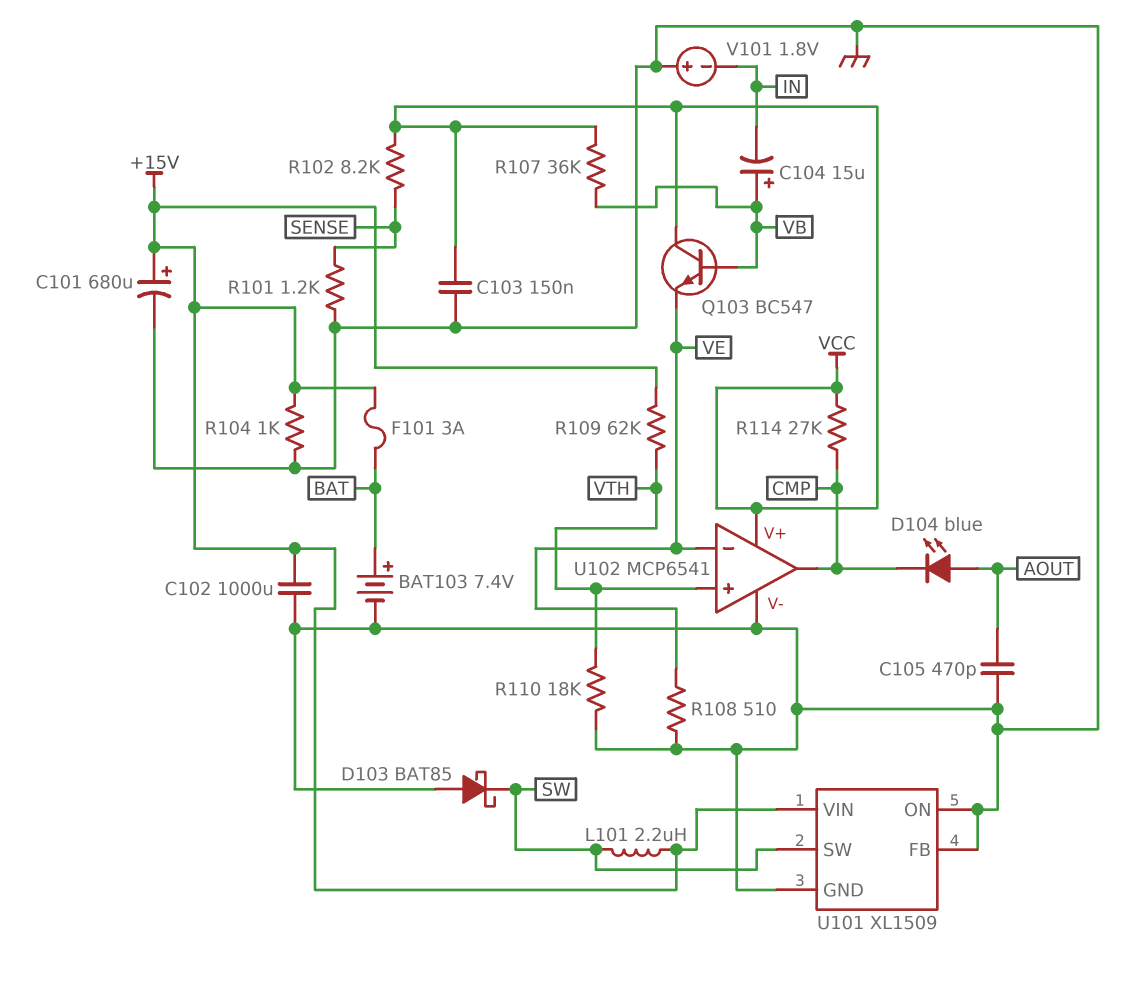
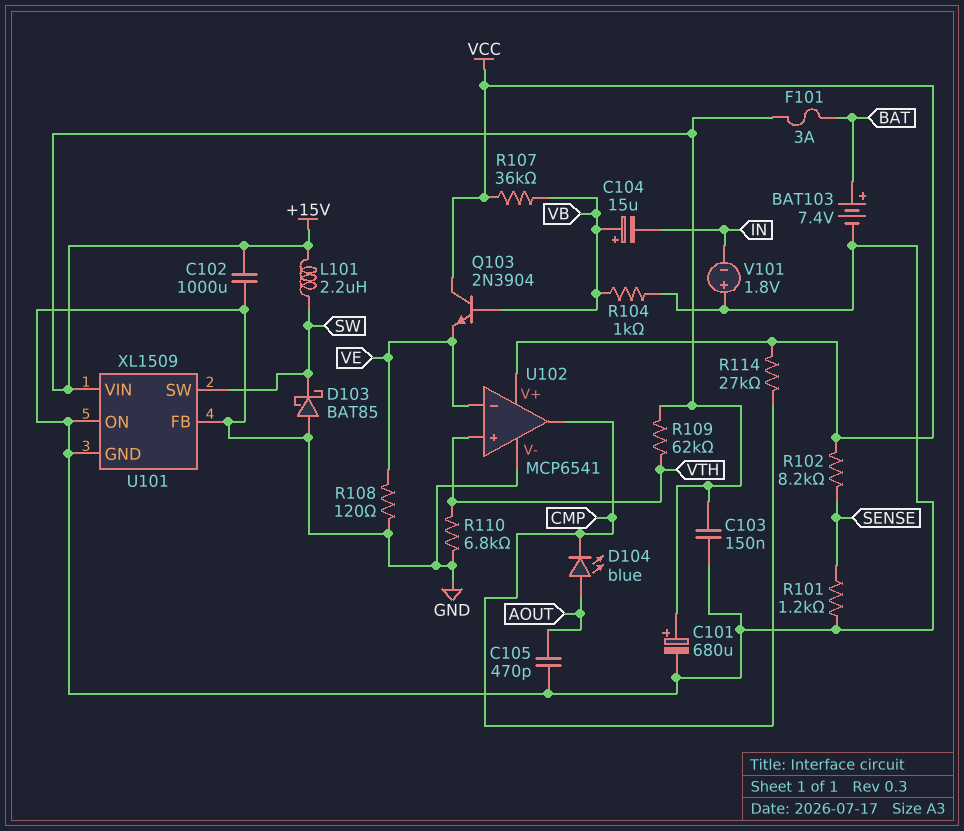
C103: 150nF (GND, VCC) -> 150nF (+15V, GND)
Q103: NPN BC547 (B VB, C VCC, E VE) -> NPN 2N3904 (B VB, C VCC, E VE)
R104: 1k (+15V, GND) -> 1k (GND, VB)
R108: 510 (GND, VE) -> 120 (GND, VE)
R110: 18k (GND, VTH) -> 6.8k (GND, VTH)

